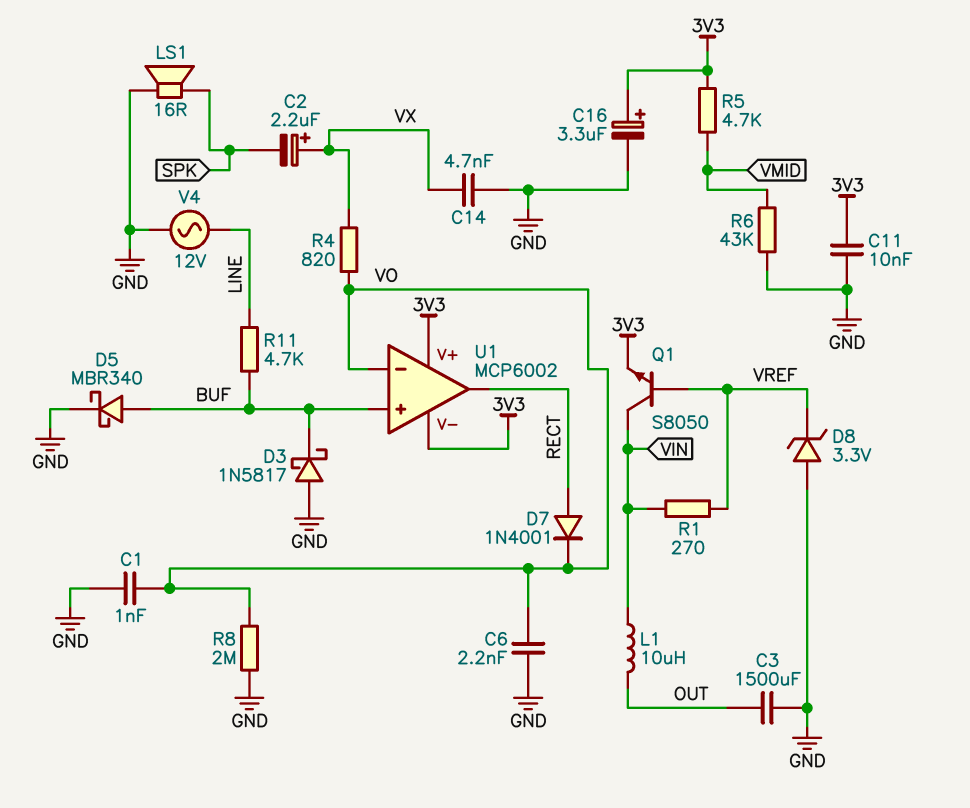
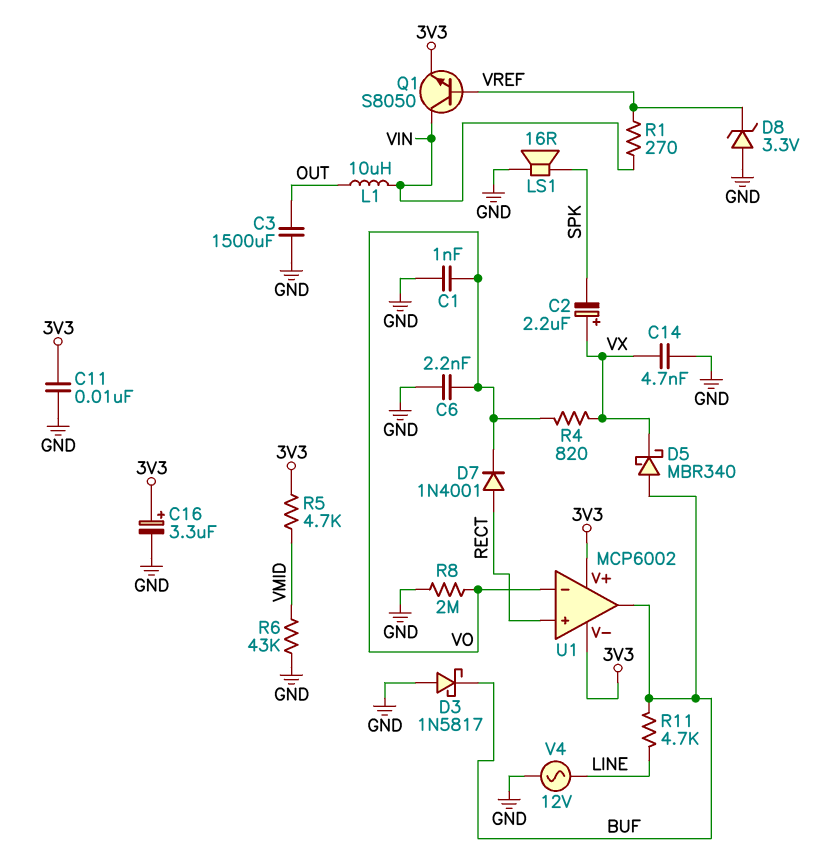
D5: schottky MBR340 (A BUF, K GND) -> schottky MBR340 (A BUF, K VX)
U1 pin in+: BUF -> RECT
U1 pin out: RECT -> BUF

